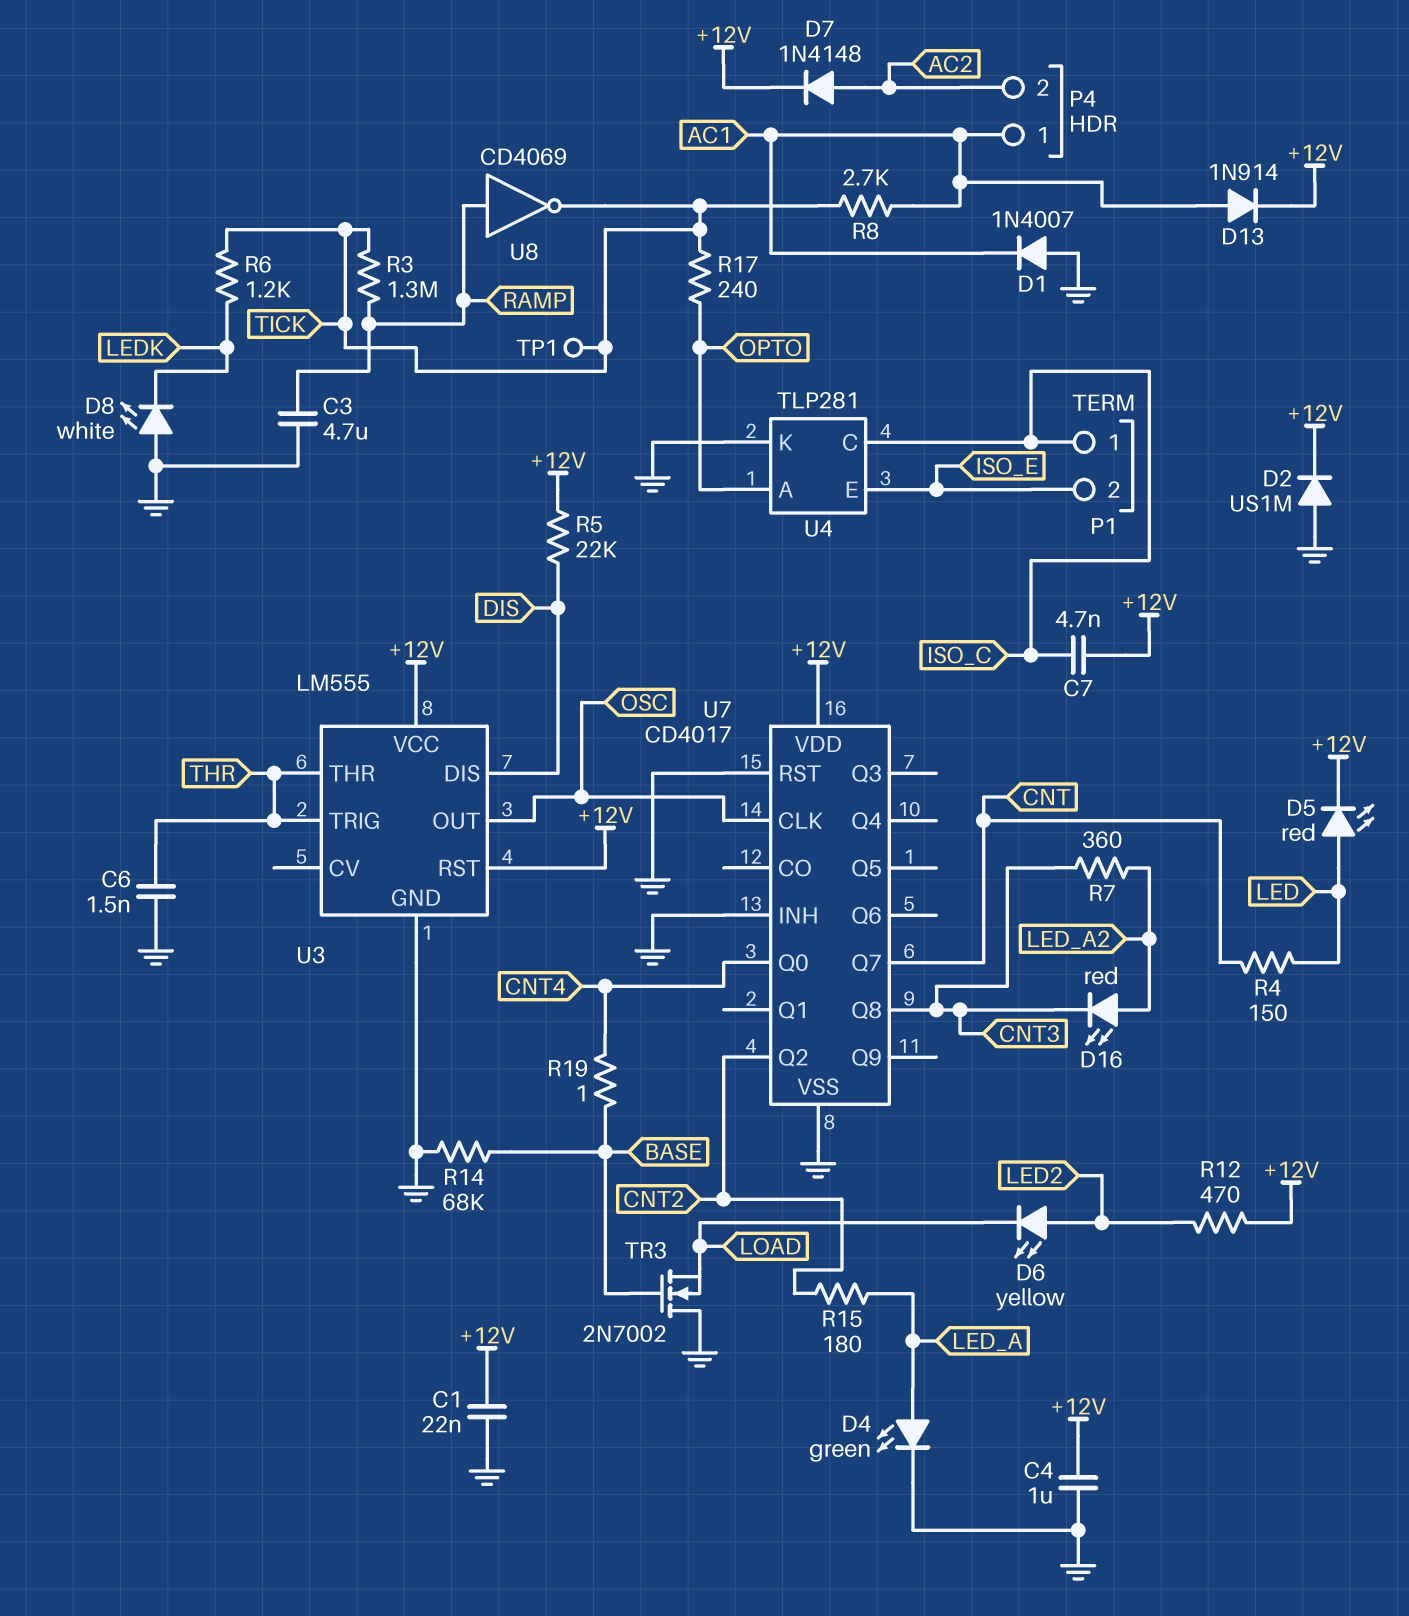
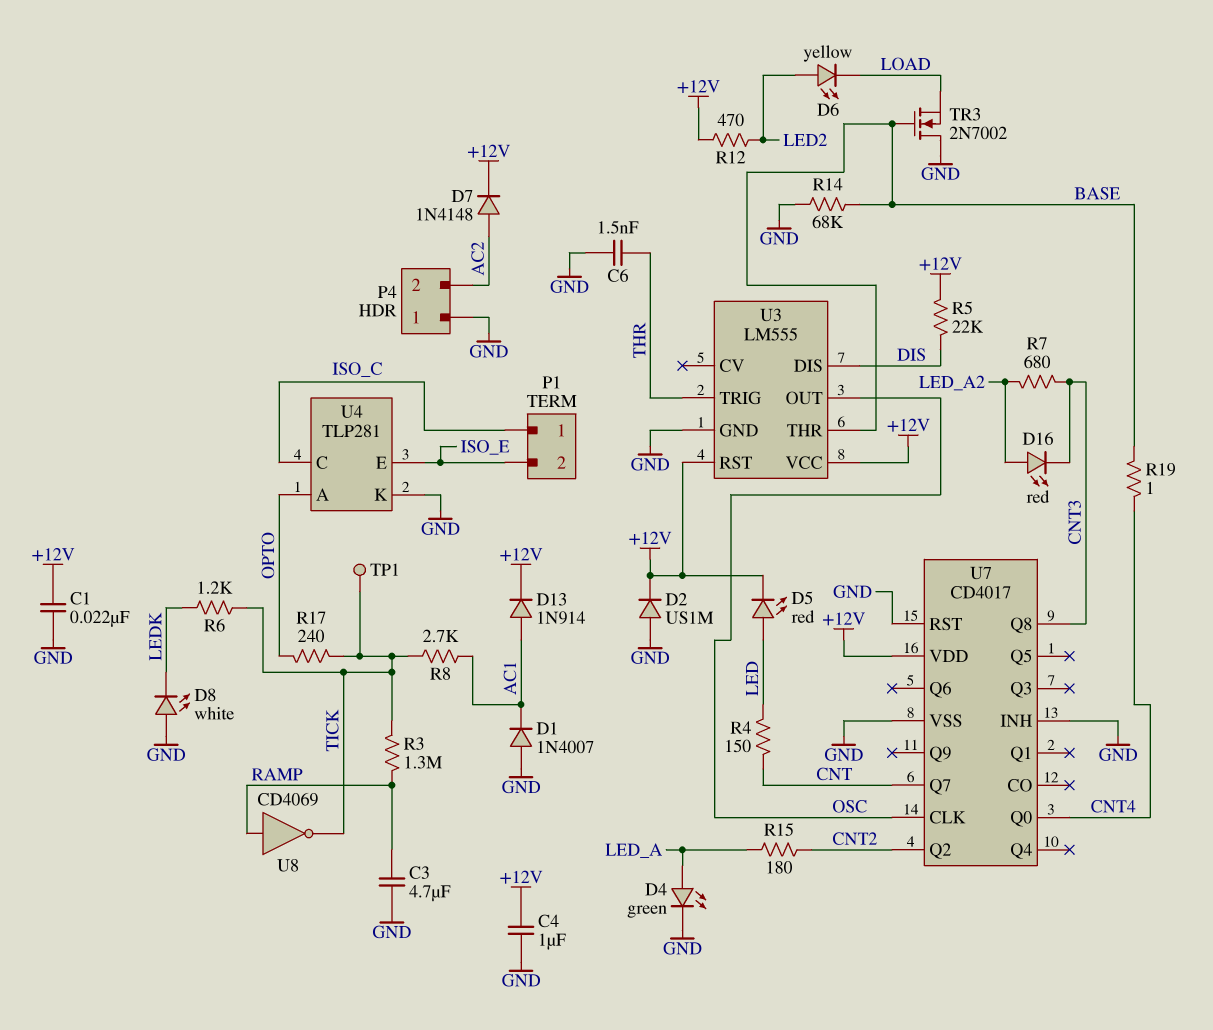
C7: 4.7nF (+12V, ISO_C) -> none
P4 pin 1: AC1 -> GND
R7: 360 (CNT3, LED_A2) -> 680 (CNT3, LED_A2)
U3 pin THR: THR -> BASE

